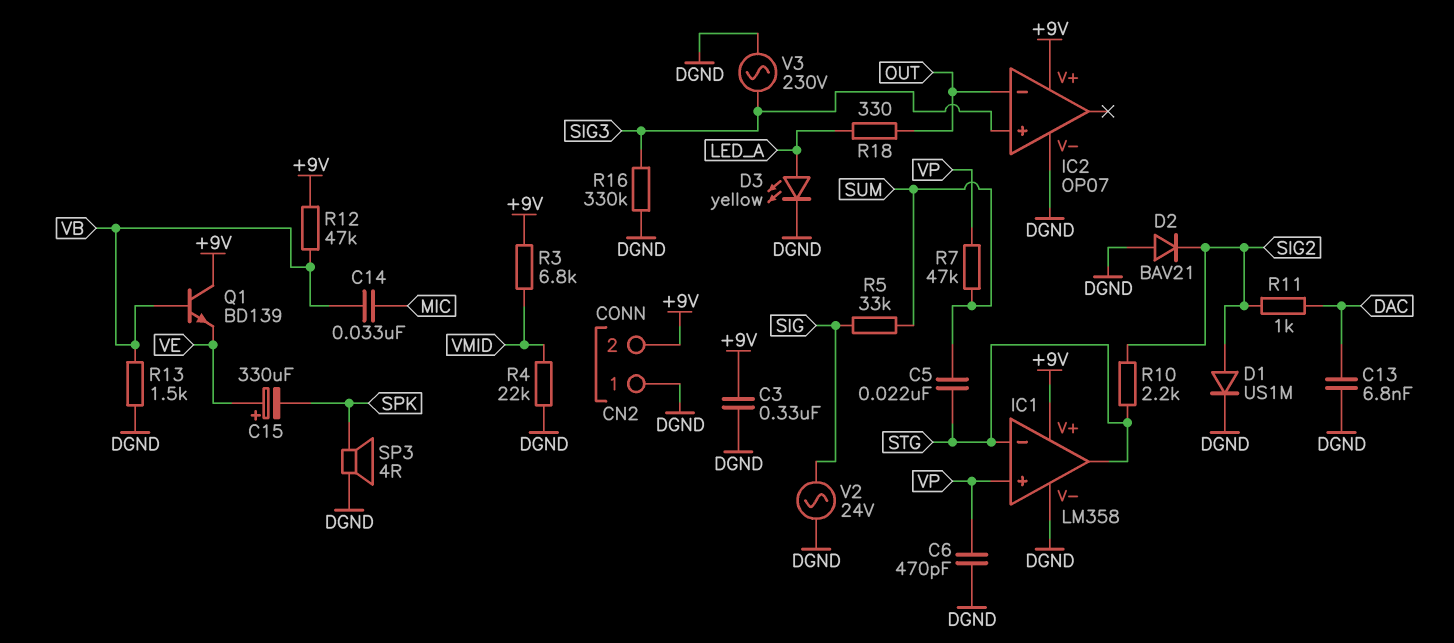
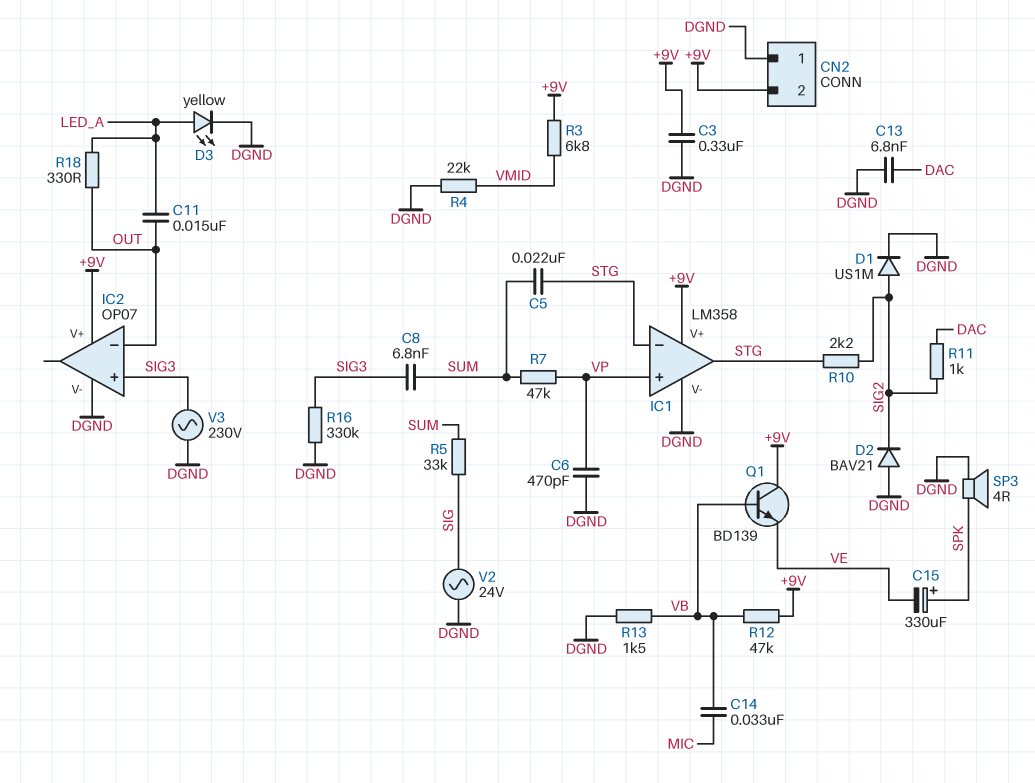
C8: none -> 6.8nF (SIG3, SUM)
C11: none -> 15nF (LED_A, OUT)
C15: 330uF (plus VE, minus SPK) -> 330uF (plus SPK, minus VE)

